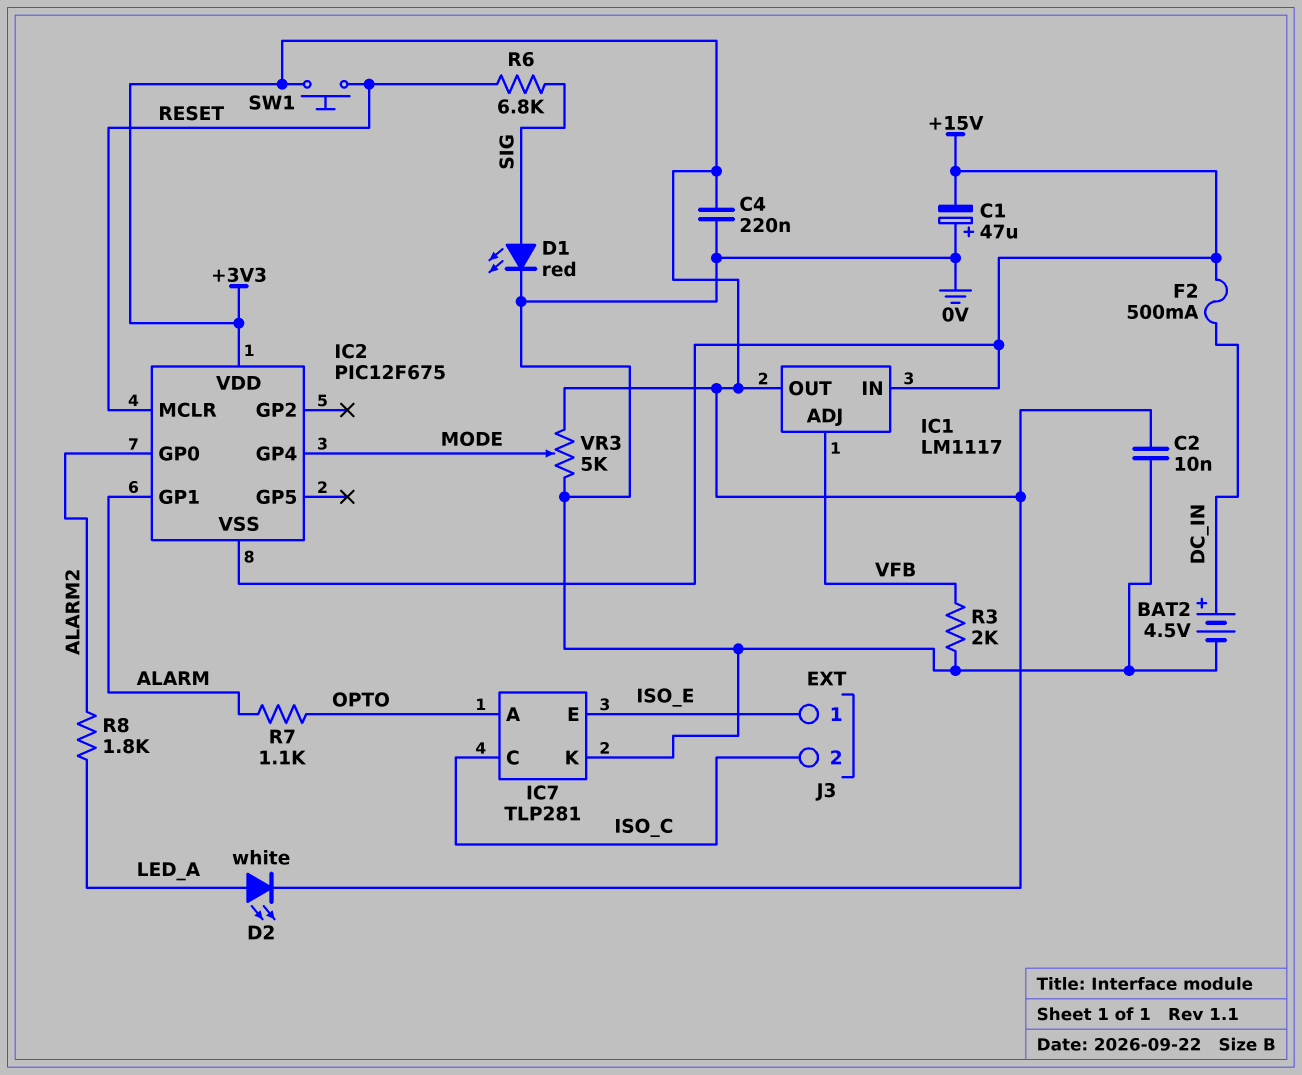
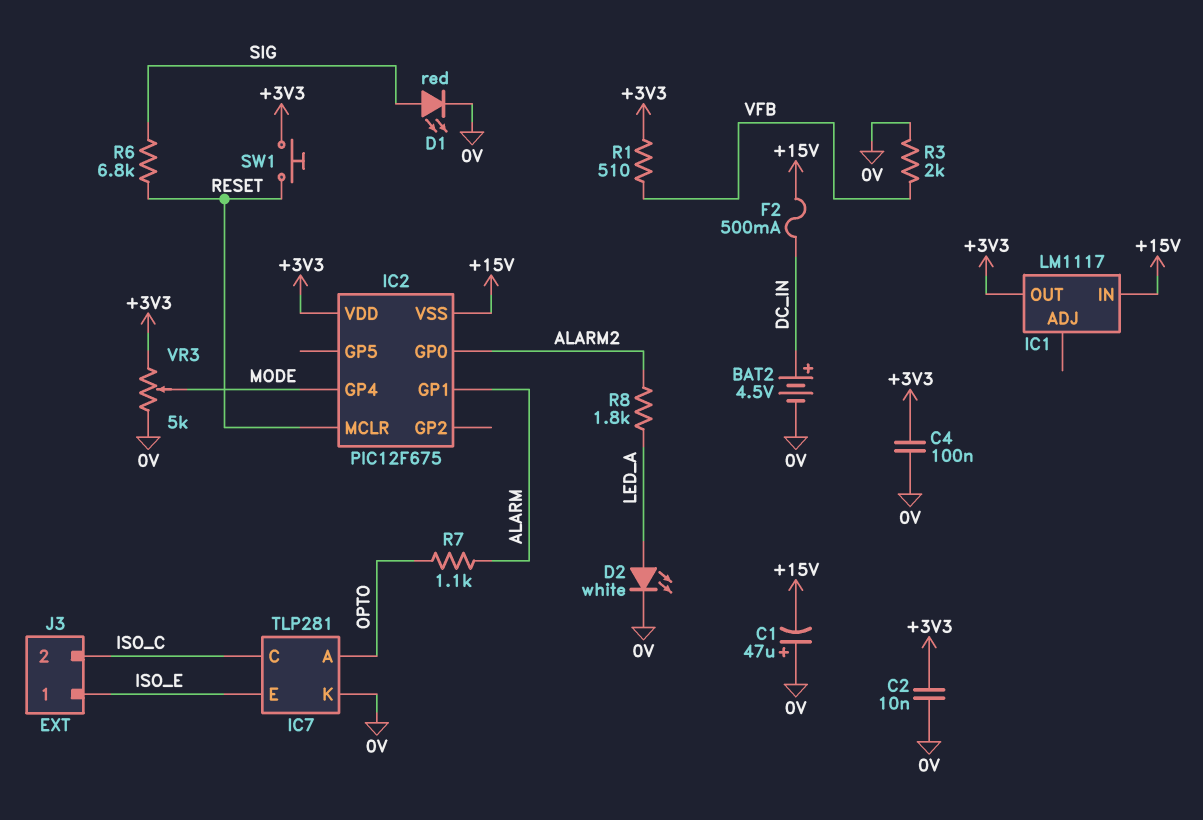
C4: 220nF (+3V3, 0V) -> 100nF (+3V3, 0V)
D2: LED white (A LED_A, K +3V3) -> LED white (A LED_A, K 0V)
IC1 pin ADJ: VFB -> none
R1: none -> 510 (+3V3, VFB)

